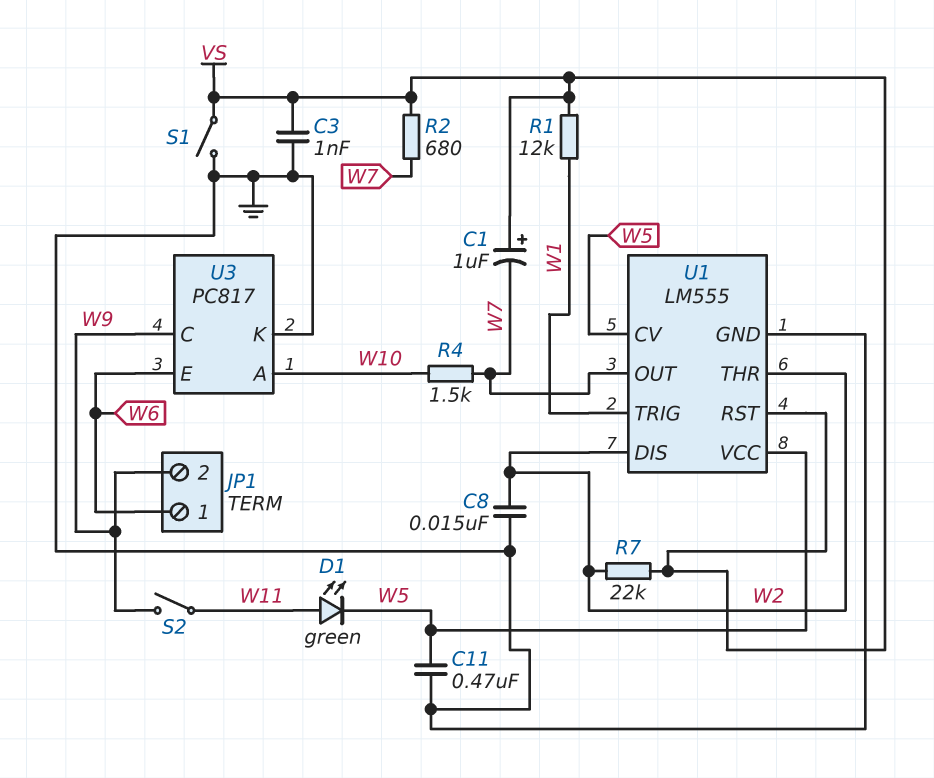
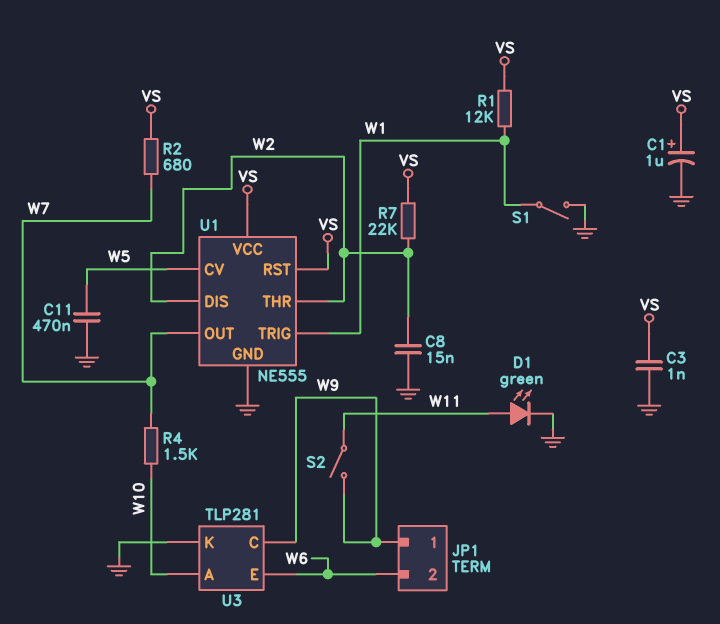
C1: 1uF (plus VS, minus W7) -> 1uF (plus VS, minus GND)
D1: LED green (A W11, K W5) -> LED green (A W11, K GND)
JP1 pin 1: W6 -> W9
JP1 pin 2: W9 -> W6
S1: switch (GND, VS) -> switch (GND, W1)
U1: LM555 -> NE555
U1 pin VCC: W5 -> VS
U3: PC817 -> TLP281

